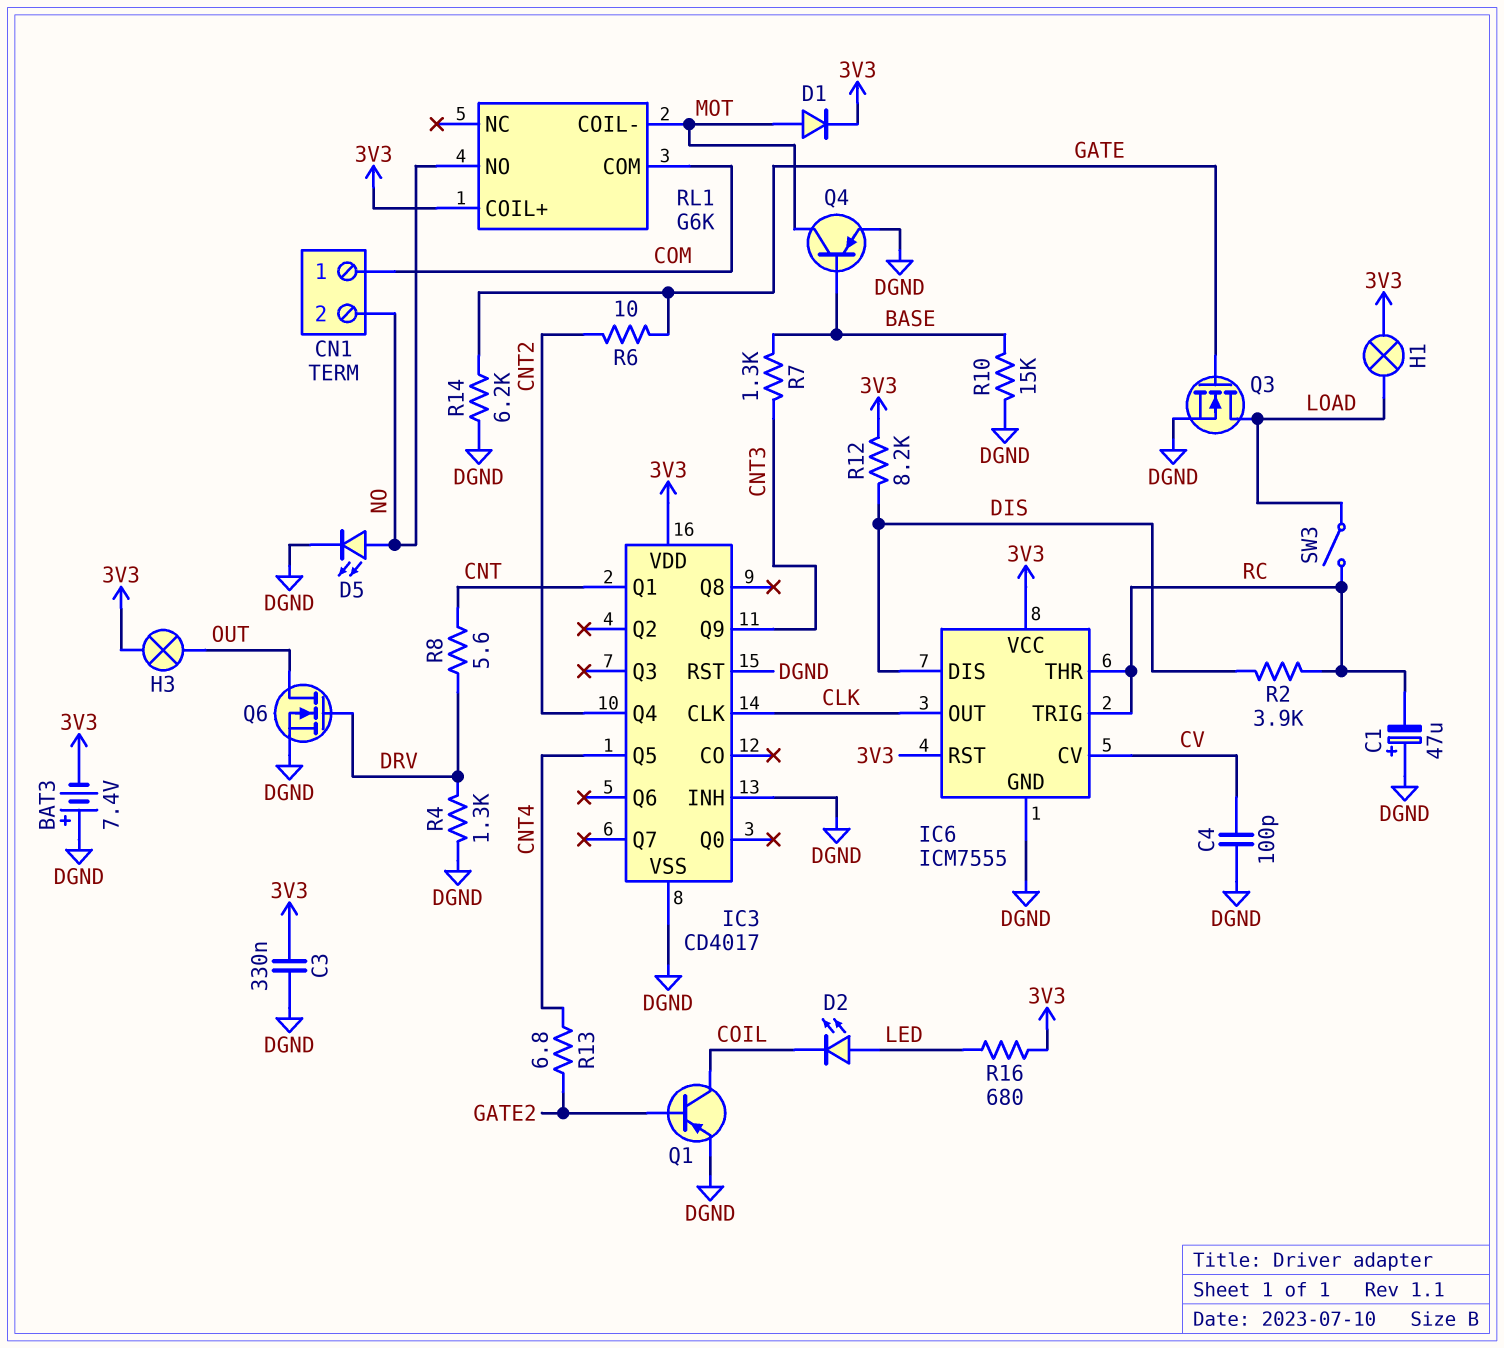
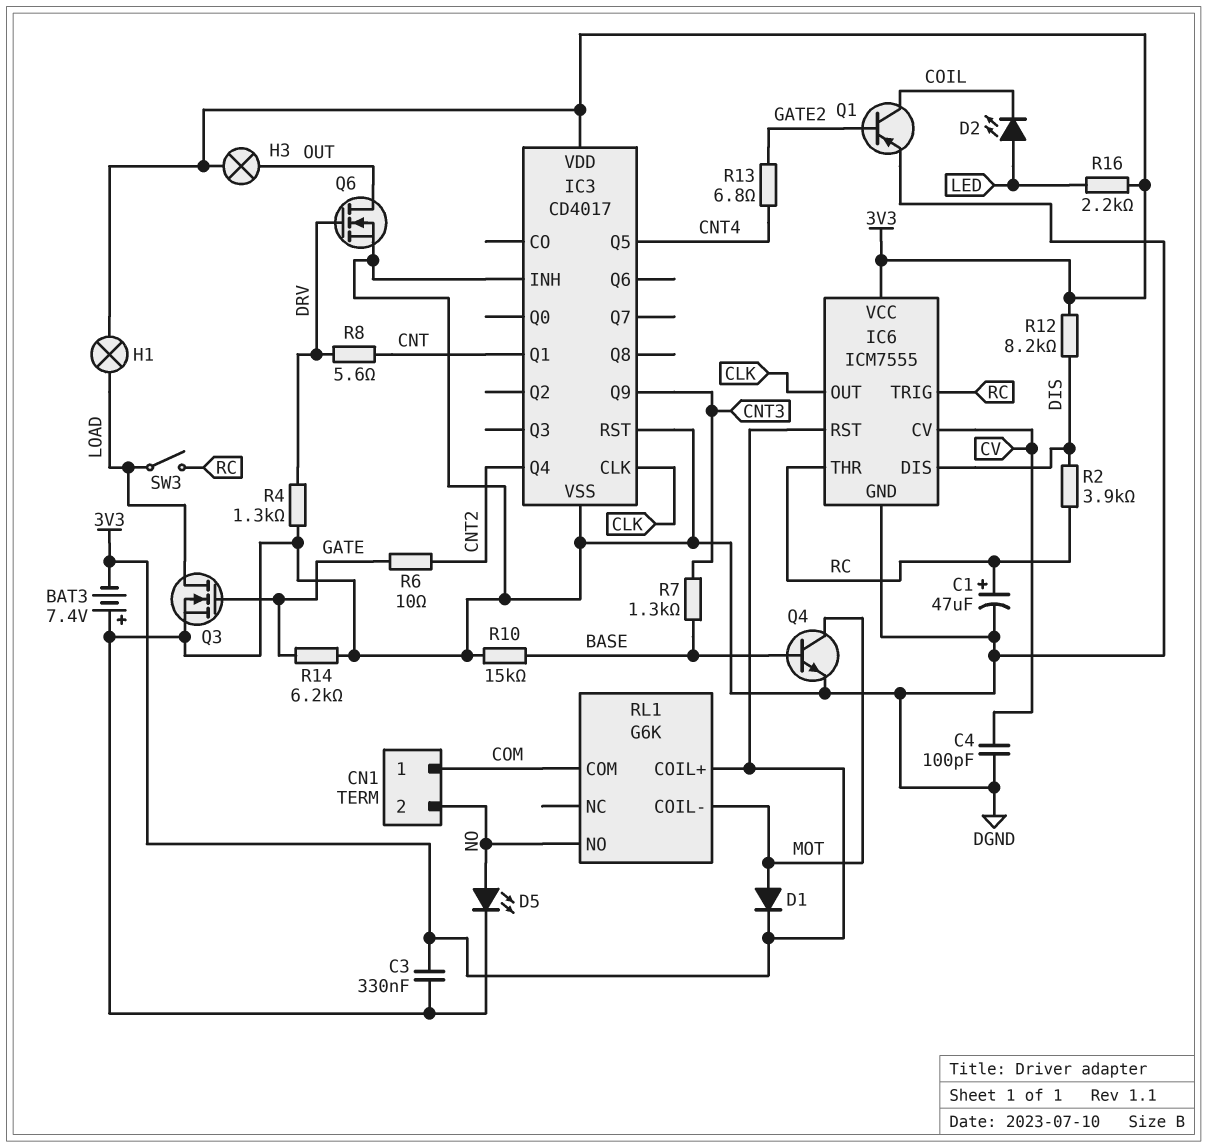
C1: 47uF (plus DGND, minus RC) -> 47uF (plus RC, minus DGND)
Q4: PNP (B BASE, C MOT, E DGND) -> NPN (B BASE, C MOT, E DGND)
R16: 680 (3V3, LED) -> 2.2k (3V3, LED)

